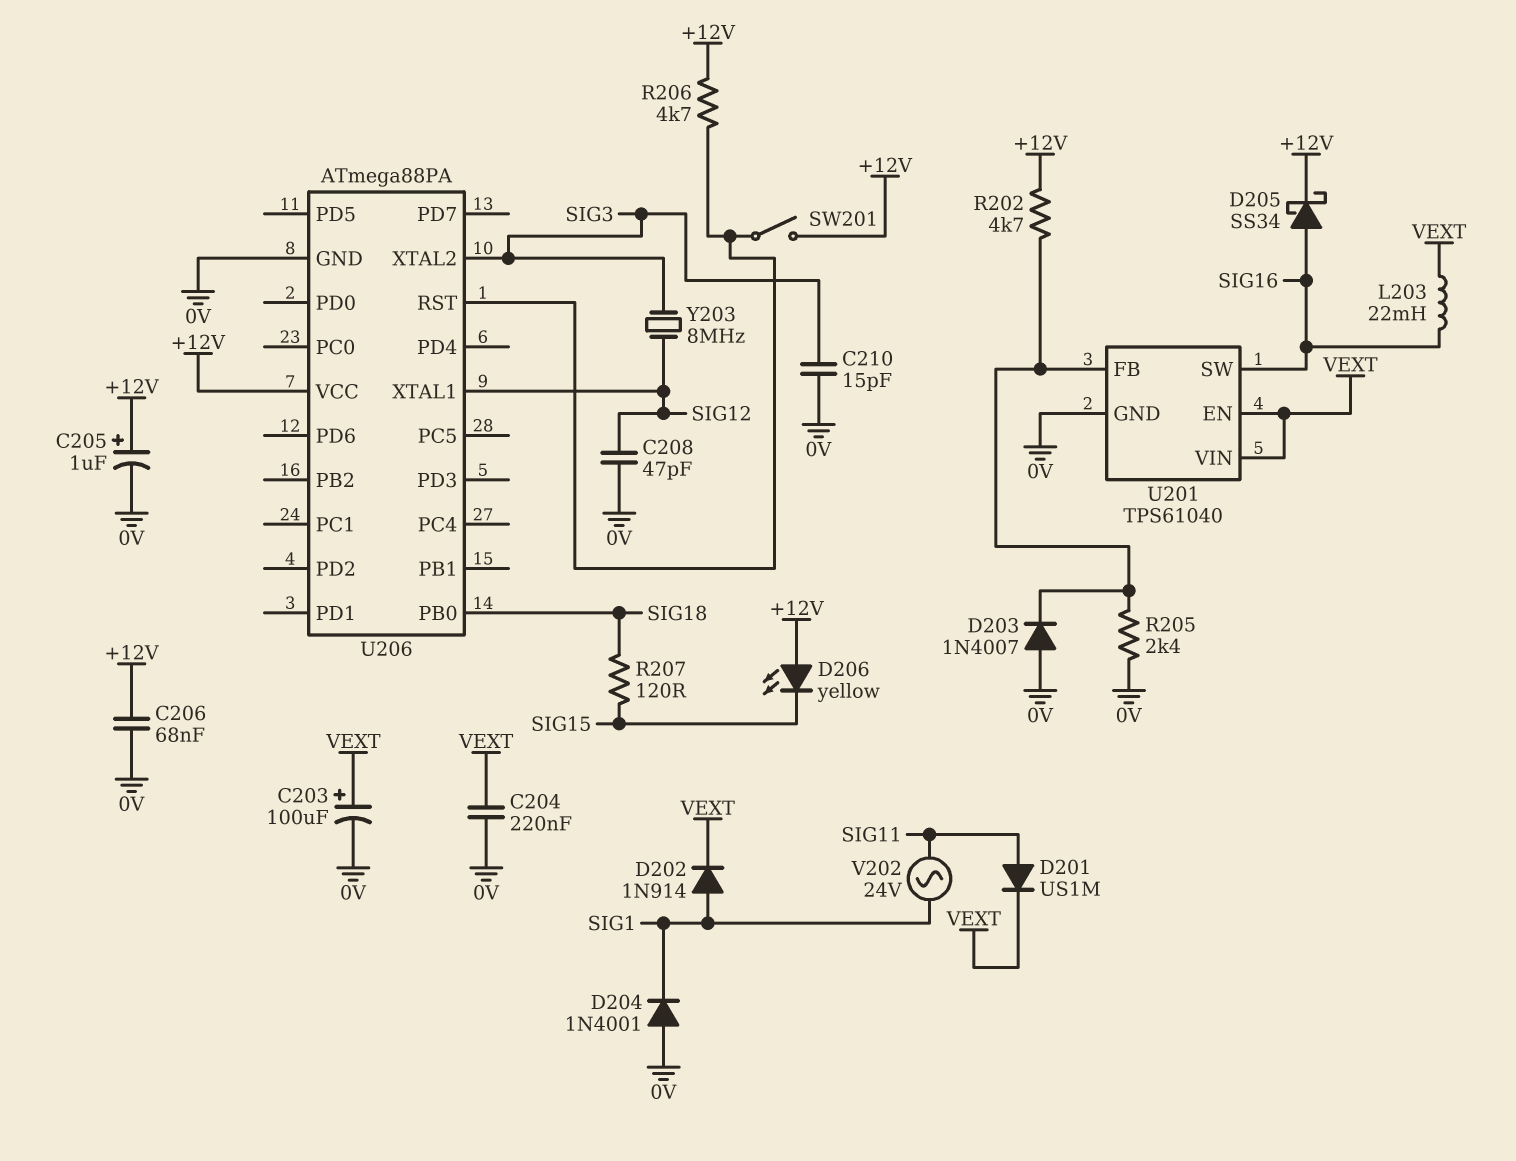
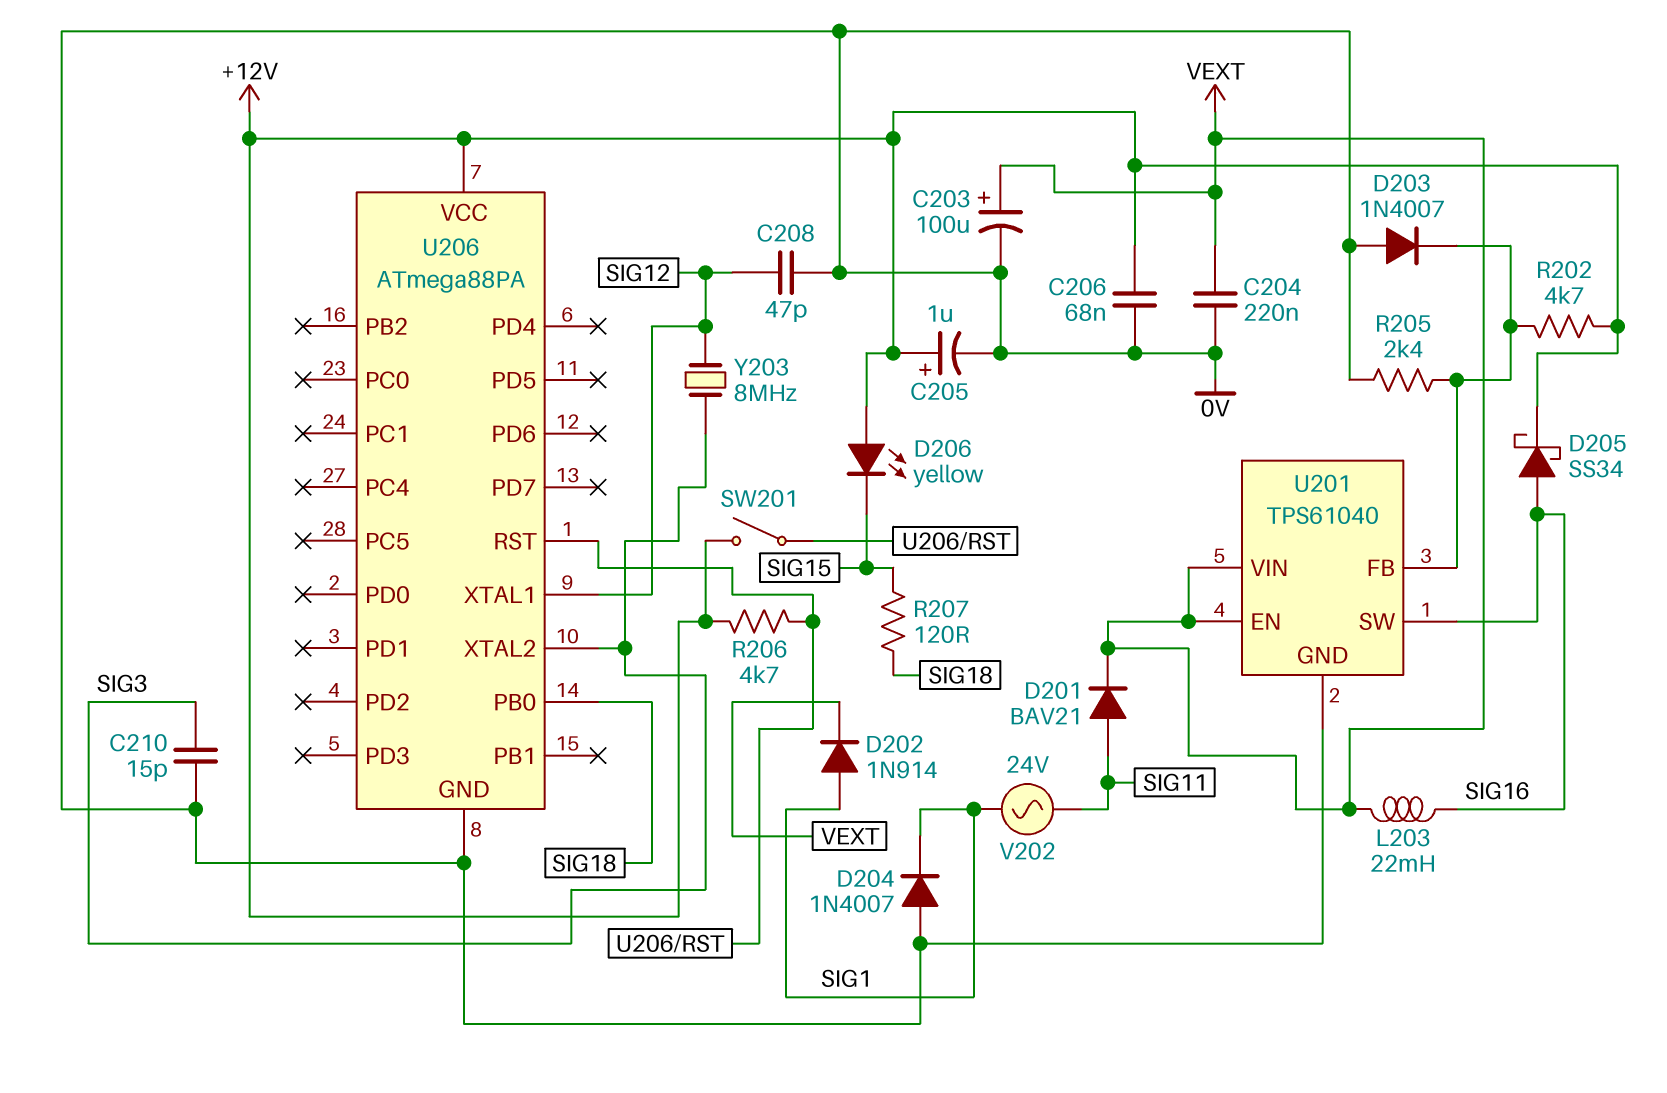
D201: diode US1M (A SIG11, K VEXT) -> diode BAV21 (A SIG11, K VEXT)
D204: diode 1N4001 (A 0V, K SIG1) -> diode 1N4007 (A 0V, K SIG1)

